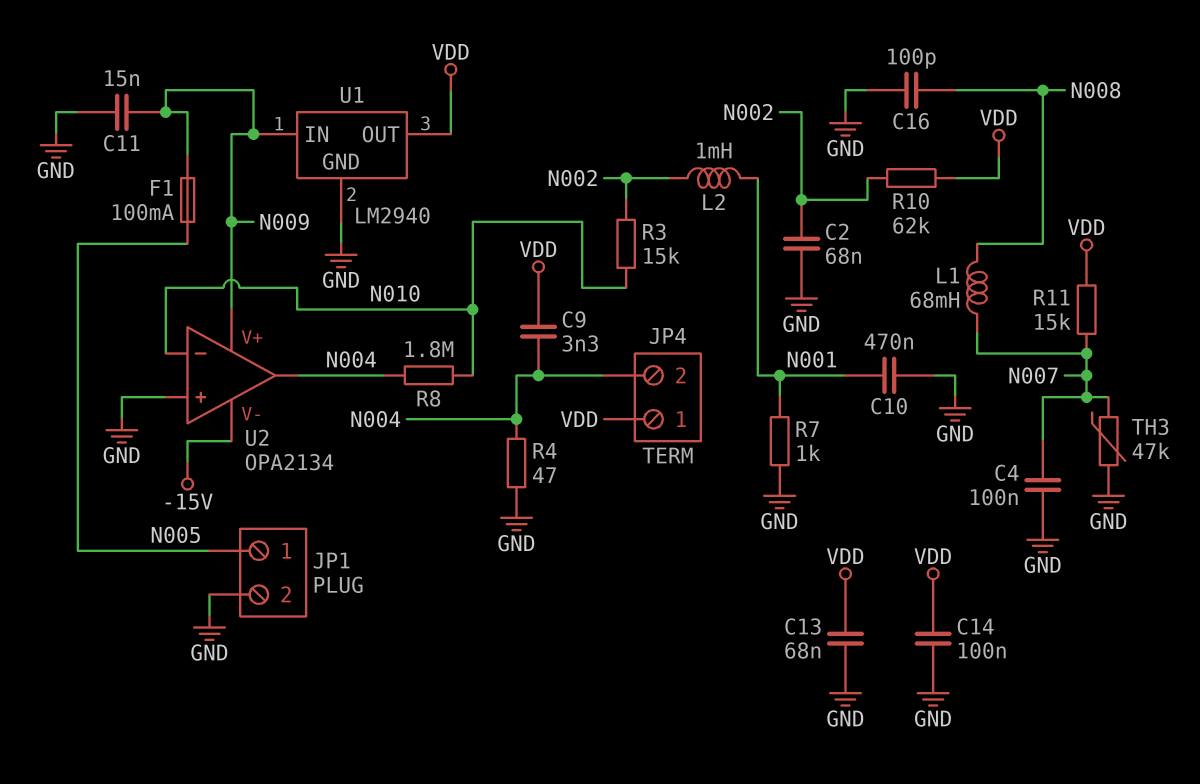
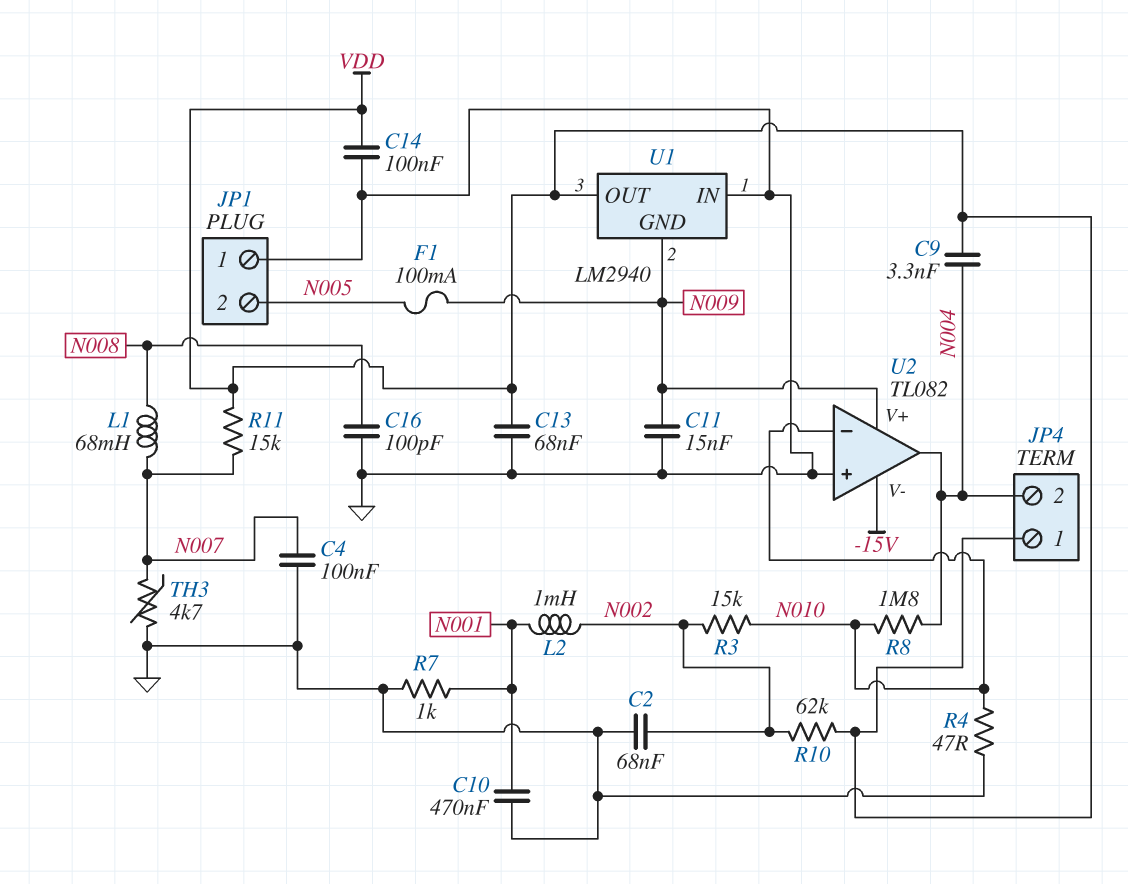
JP1 pin 1: N005 -> GND
JP1 pin 2: GND -> N005
R4: 47 (GND, N004) -> 47 (GND, N010)
TH3: 47k (GND, N007) -> 4.7k (GND, N007)
U1 pin GND: GND -> N009
U1 pin IN: N009 -> GND
U2: OPA2134 -> TL082

